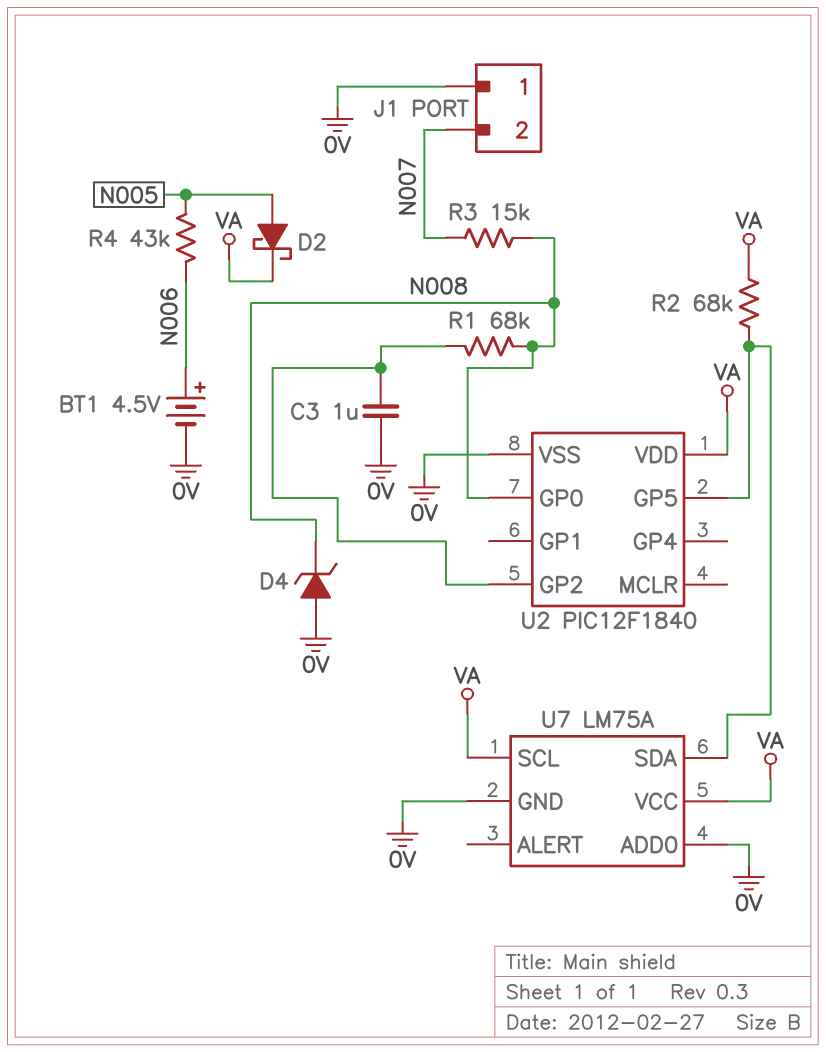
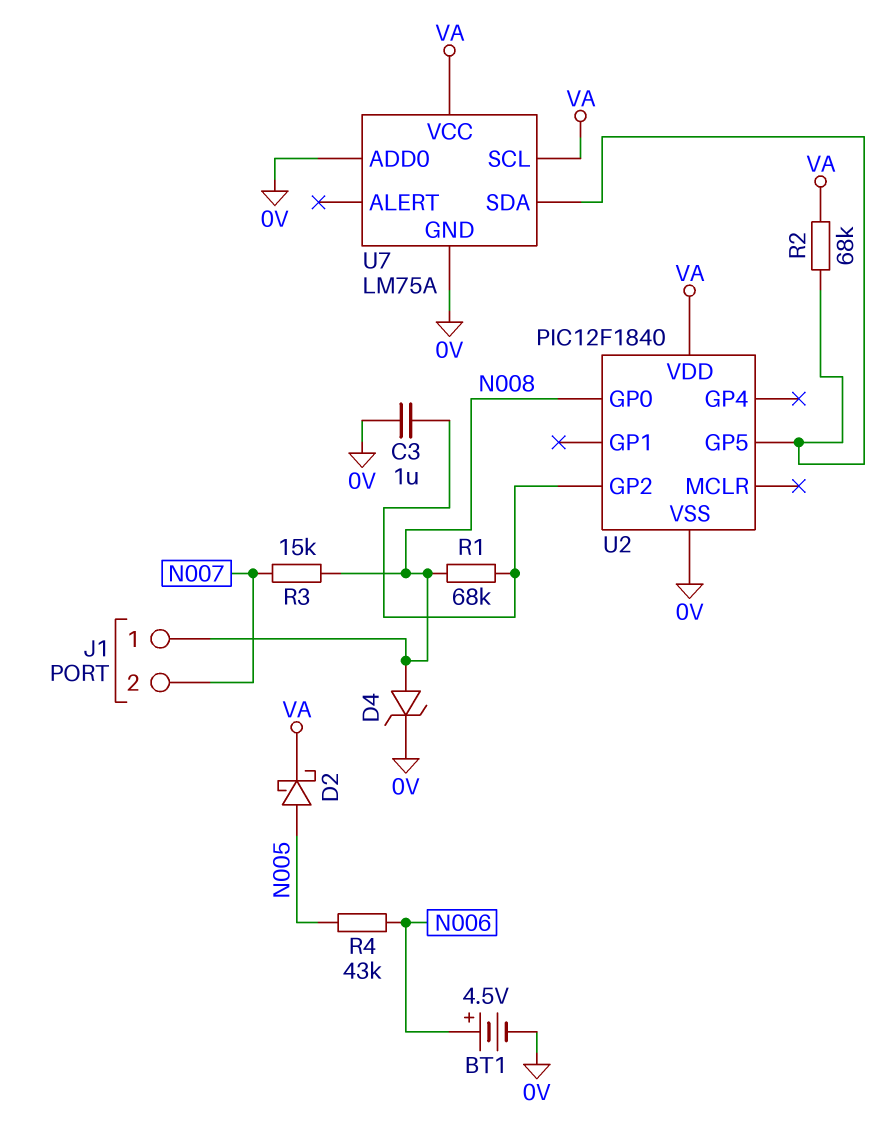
D4: zener (A 0V, K N008) -> zener (A N008, K 0V)
J1 pin 1: 0V -> N008

